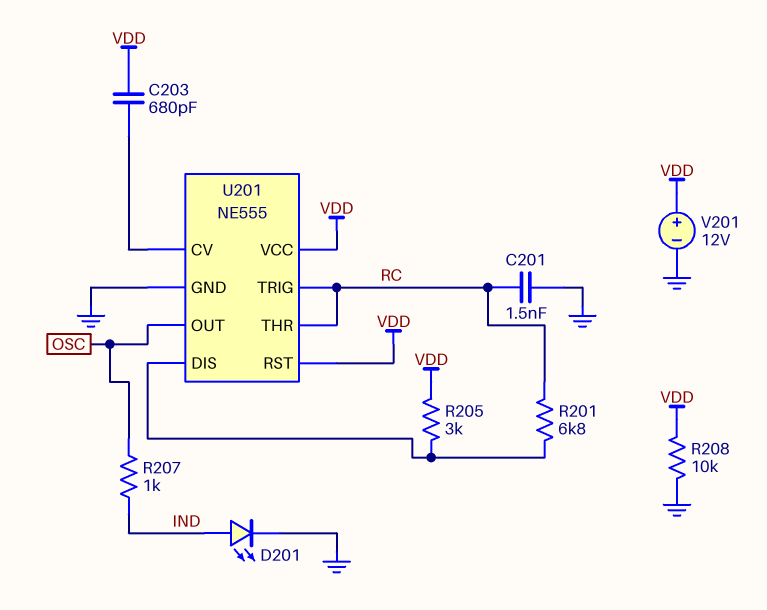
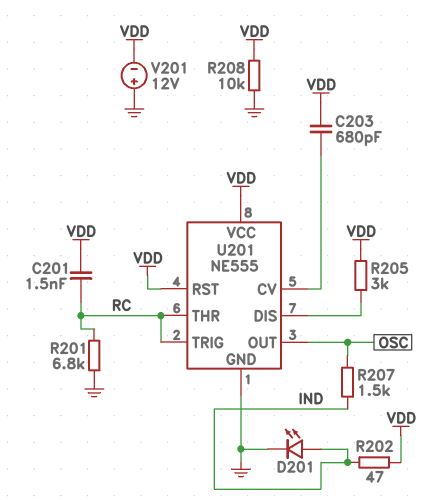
C201: 1.5nF (GND, RC) -> 1.5nF (RC, VDD)
R201: 6.8k (RC, U201/DIS) -> 6.8k (GND, RC)
R202: none -> 47 (IND, VDD)
R207: 1k (IND, OSC) -> 1.5k (IND, OSC)
V201: 12V (plus VDD, minus GND) -> 12V (plus GND, minus VDD)

